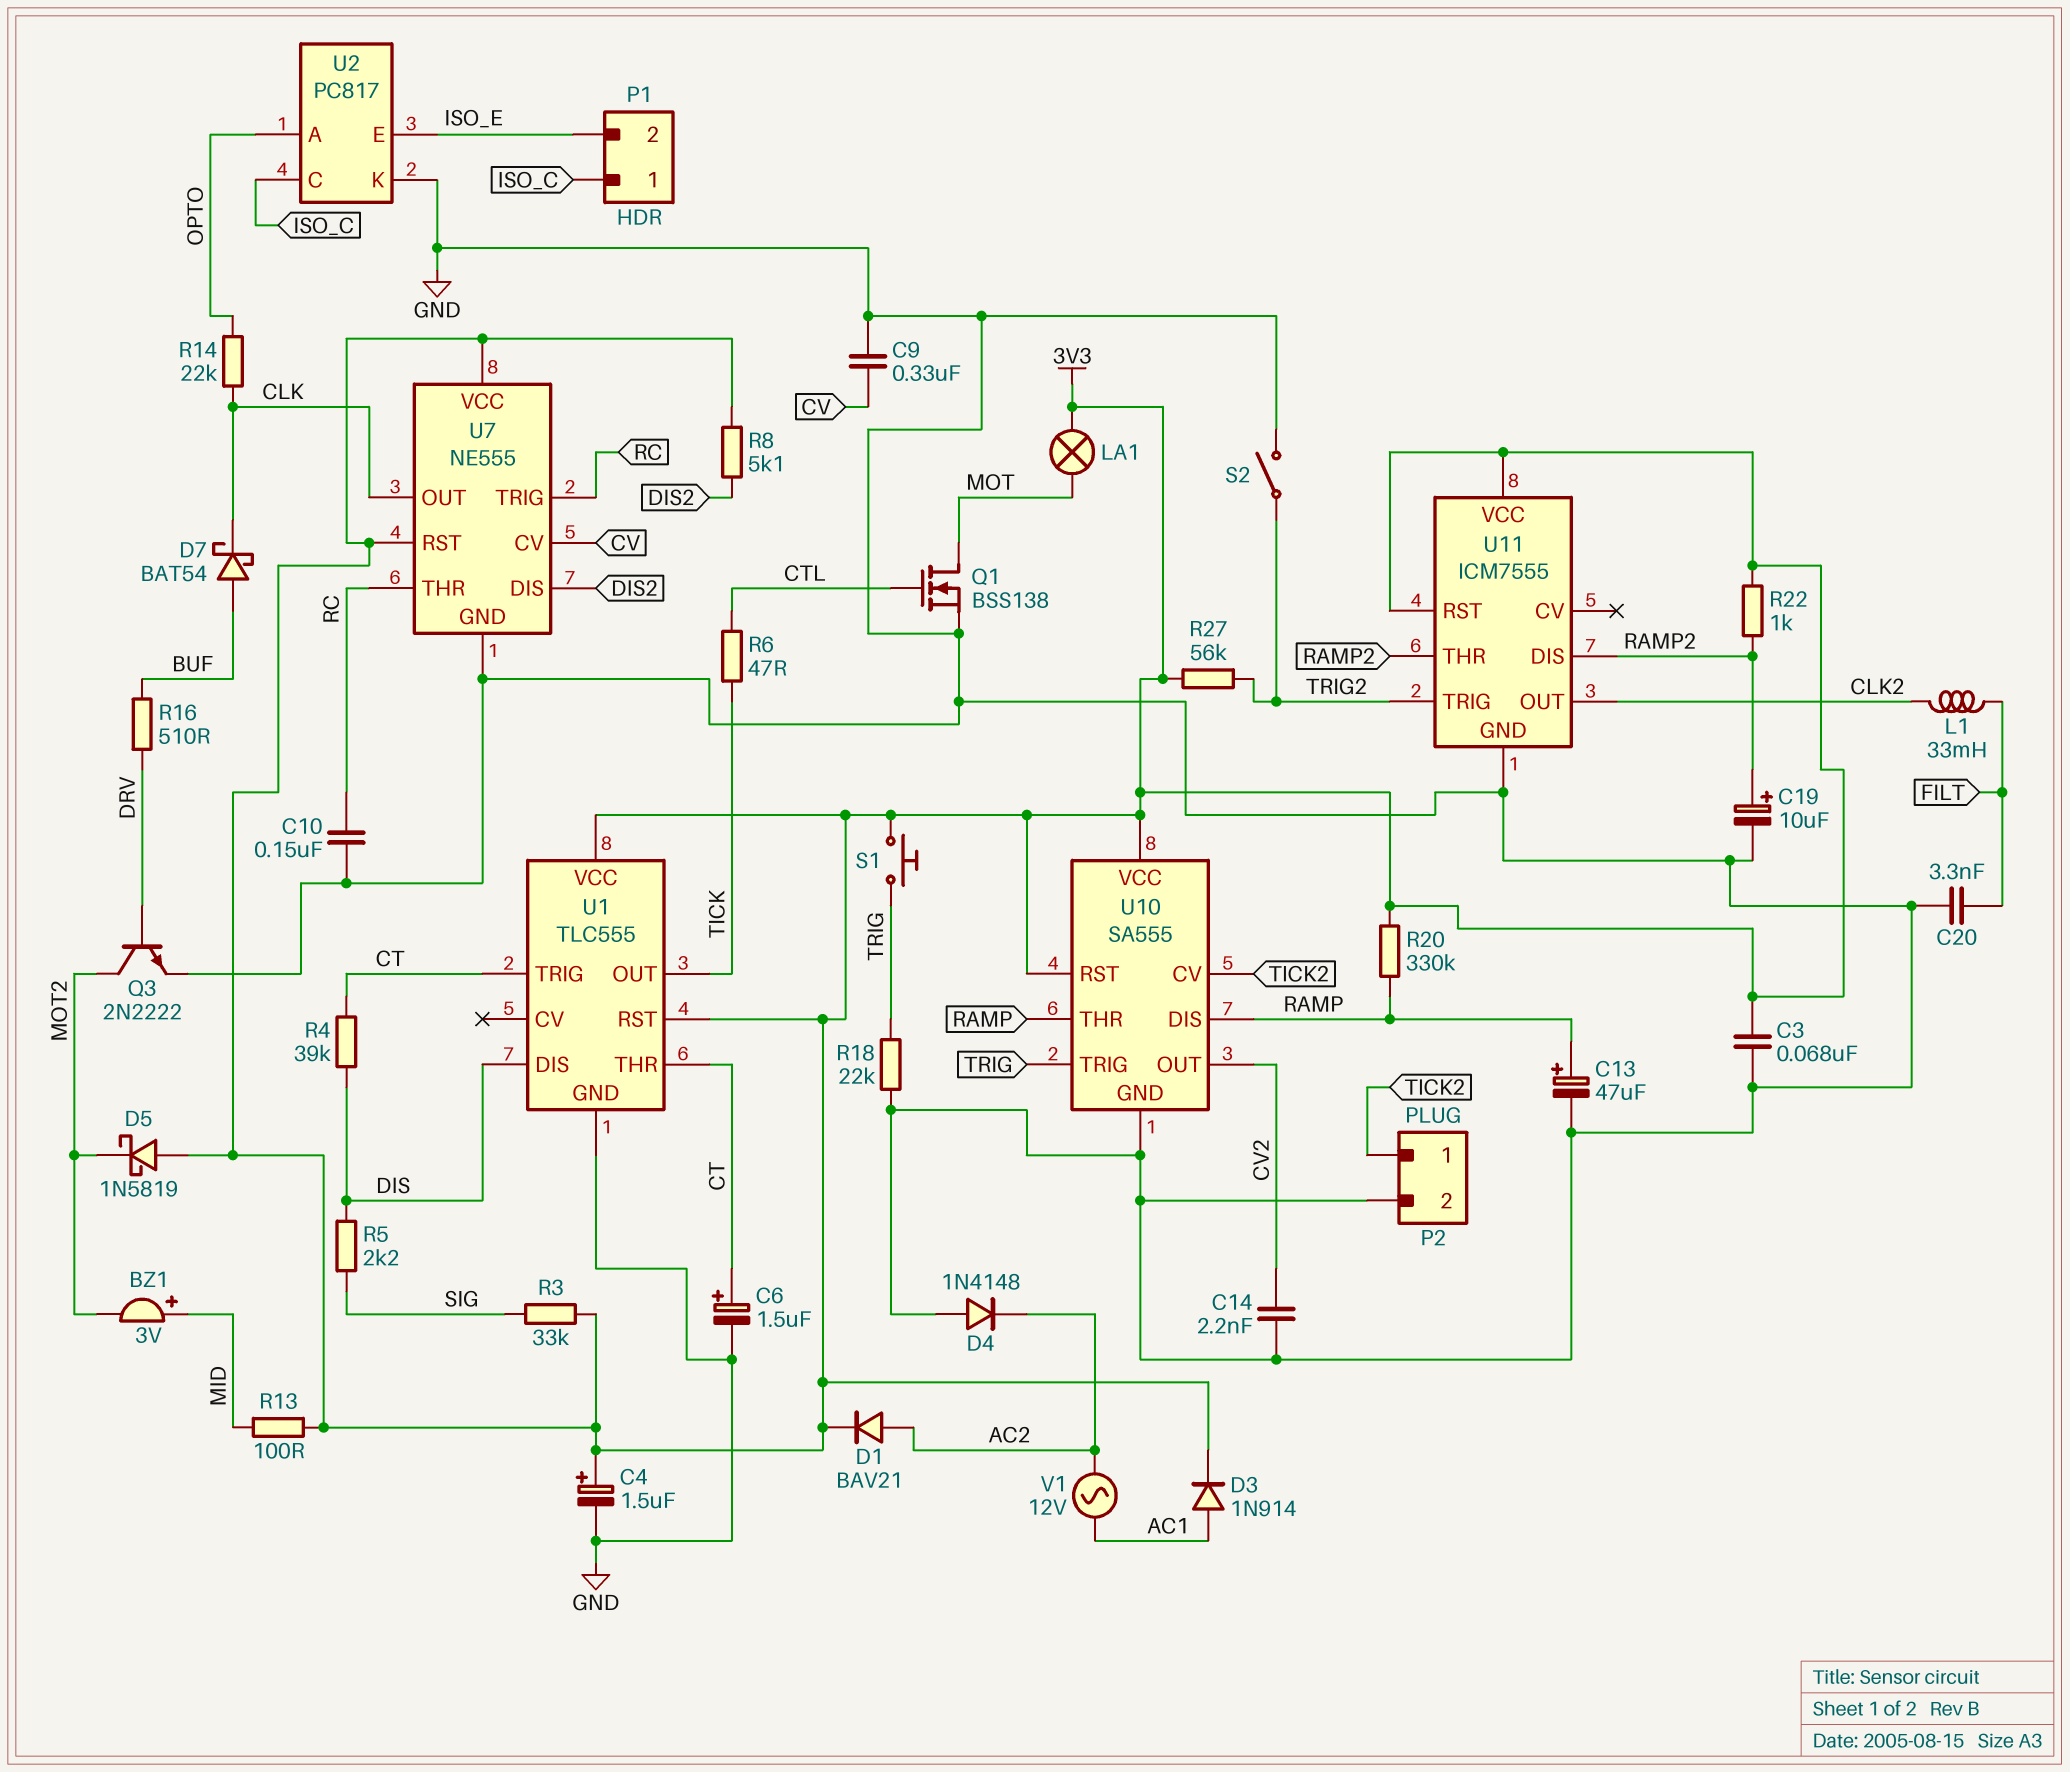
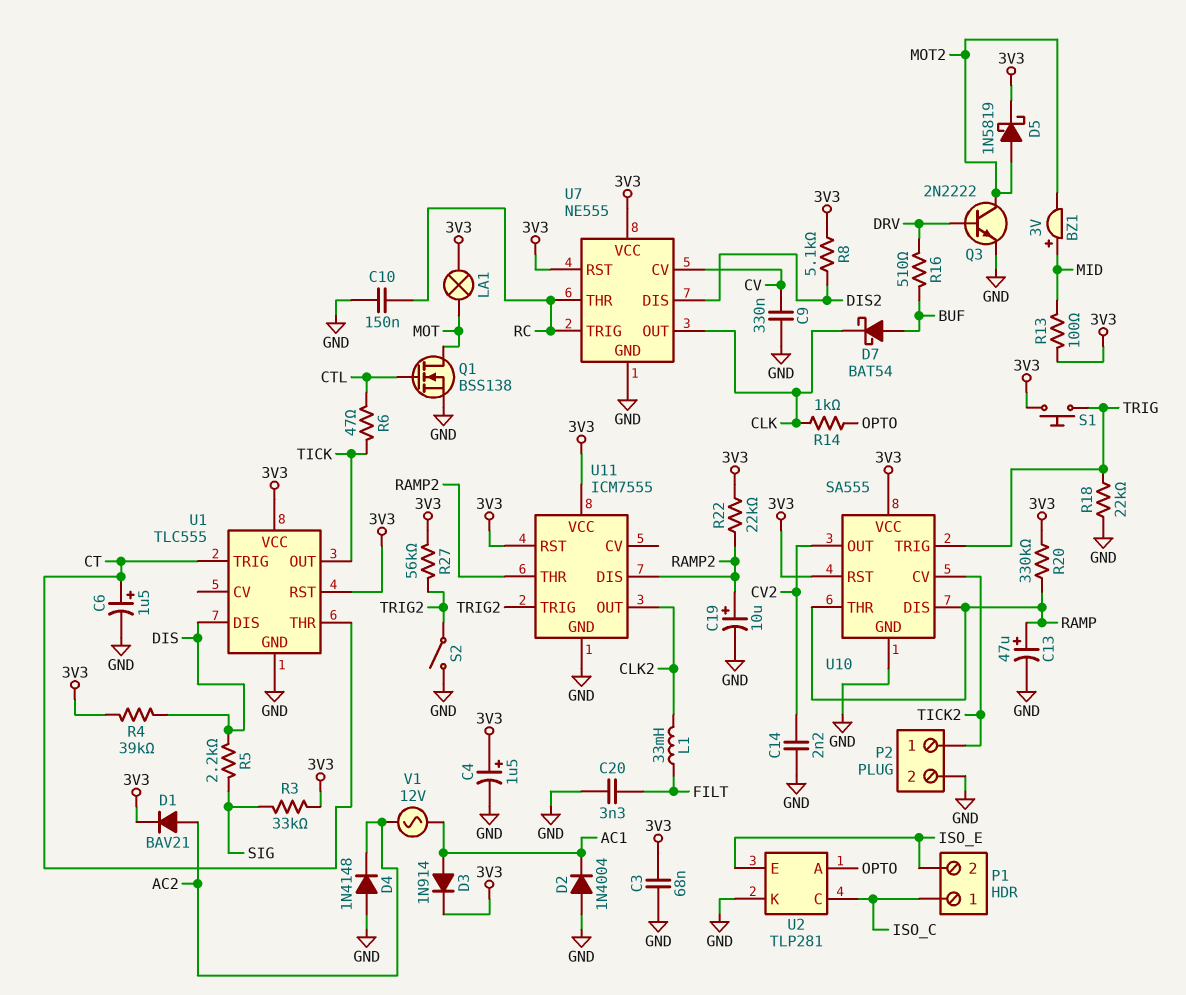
D2: none -> diode 1N4004 (A GND, K AC1)
D5: schottky 1N5819 (A 3V3, K MOT2) -> schottky 1N5819 (A MOT2, K 3V3)
R4: 39k (CT, DIS) -> 39k (3V3, DIS)
R14: 22k (CLK, OPTO) -> 1k (CLK, OPTO)
R22: 1k (3V3, RAMP2) -> 22k (3V3, RAMP2)
U2: PC817 -> TLP281

